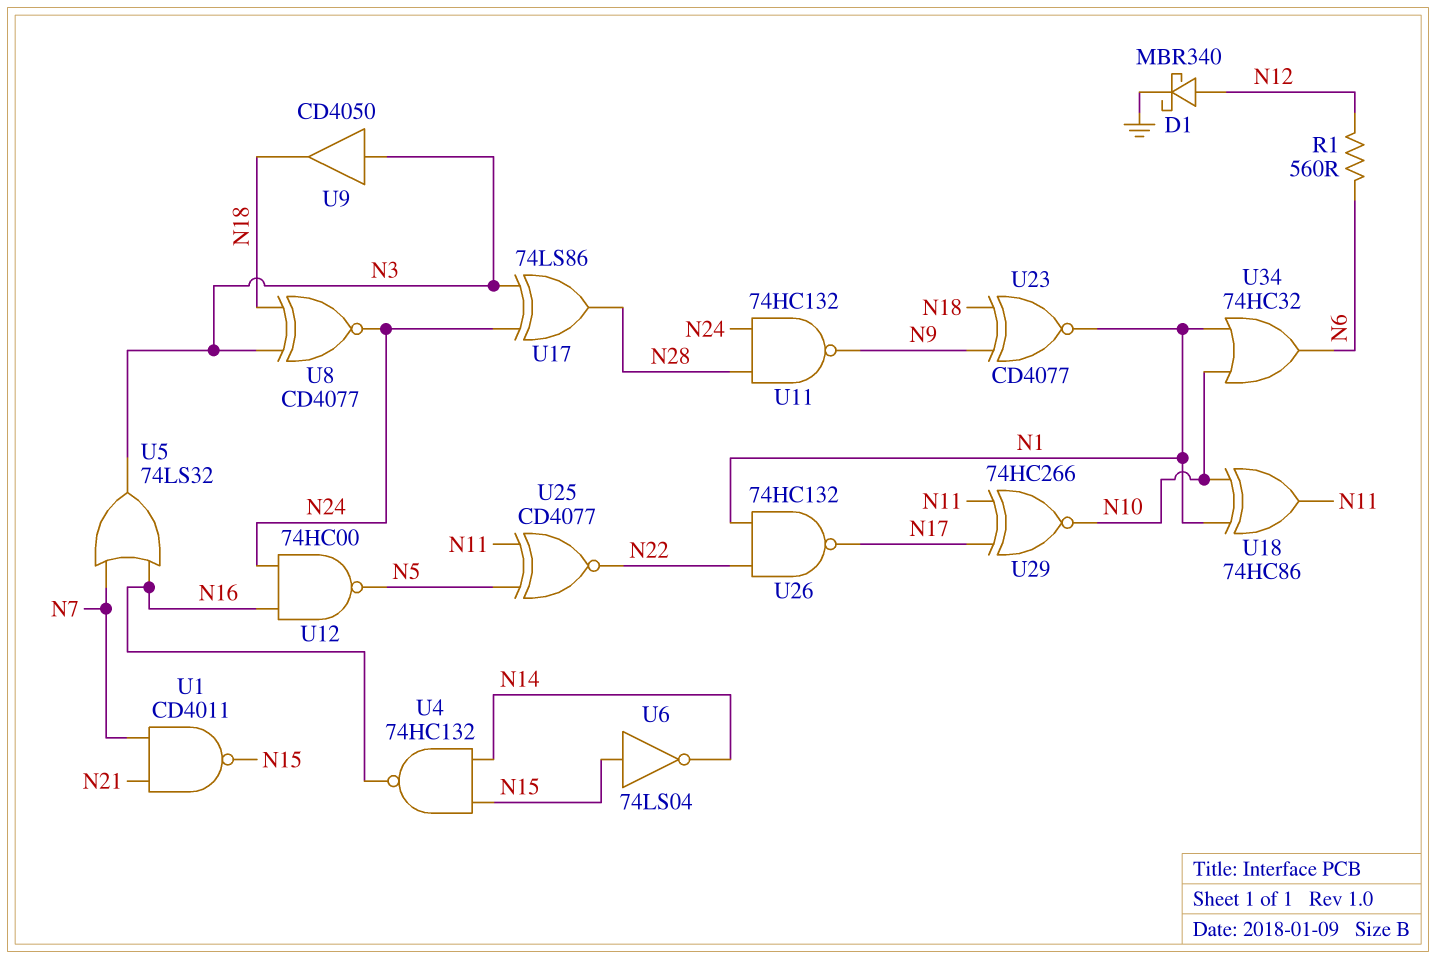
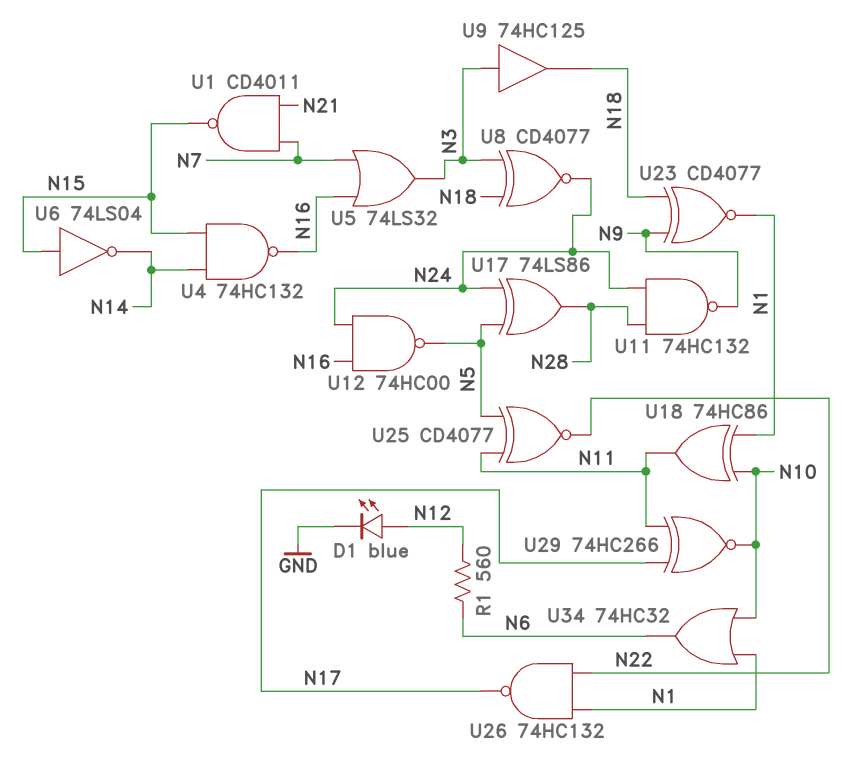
D1: schottky MBR340 (A N12, K GND) -> LED blue (A N12, K GND)
U9: buffer CD4050 (in N3, out N18) -> buffer 74HC125 (in N3, out N18)
U17: XOR 74LS86 (in N3, in N24, out N28) -> XOR 74LS86 (in N5, in N24, out N28)

